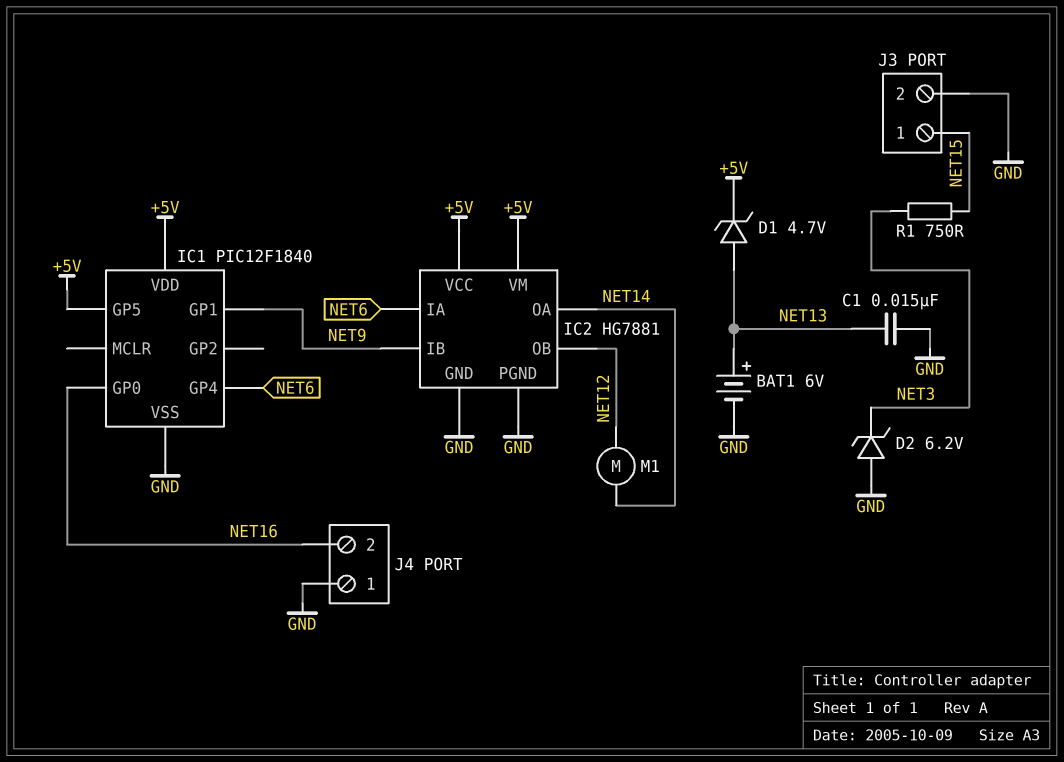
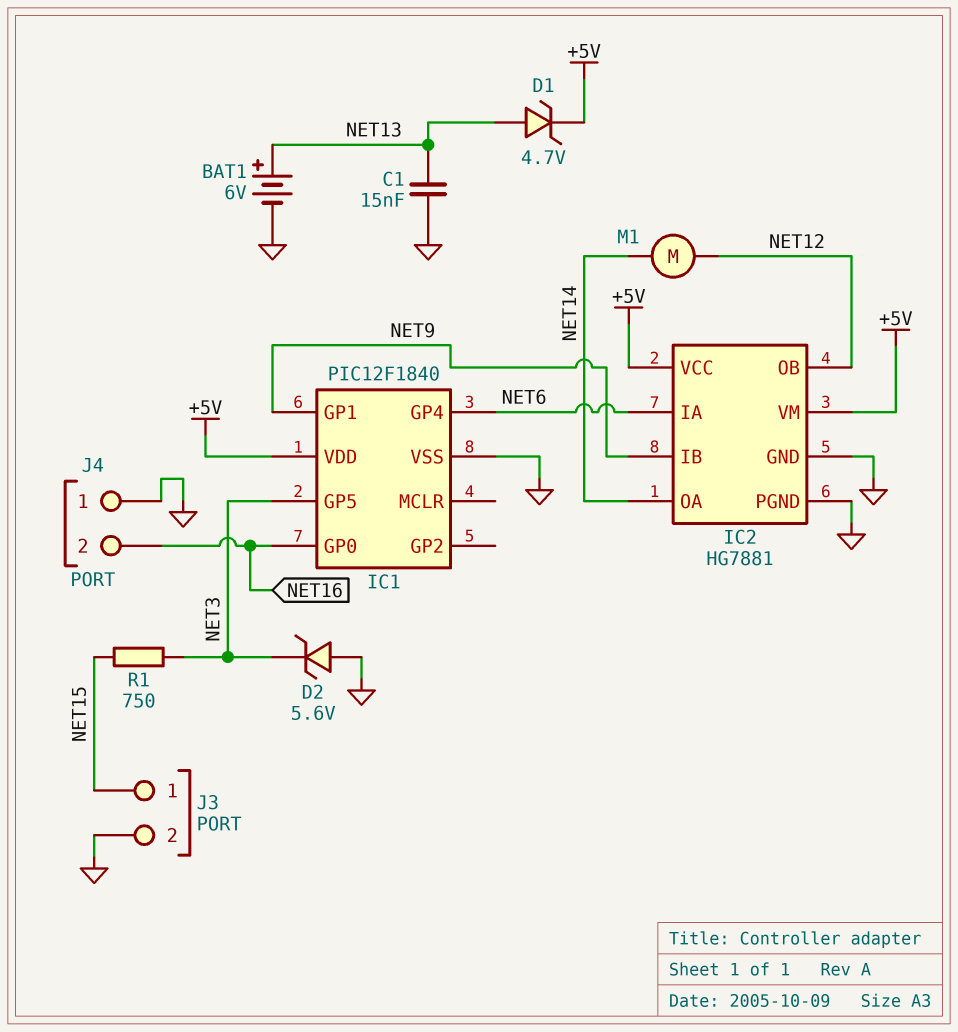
D2: zener 6.2V (A GND, K NET3) -> zener 5.6V (A GND, K NET3)
IC1 pin GP5: +5V -> NET3

